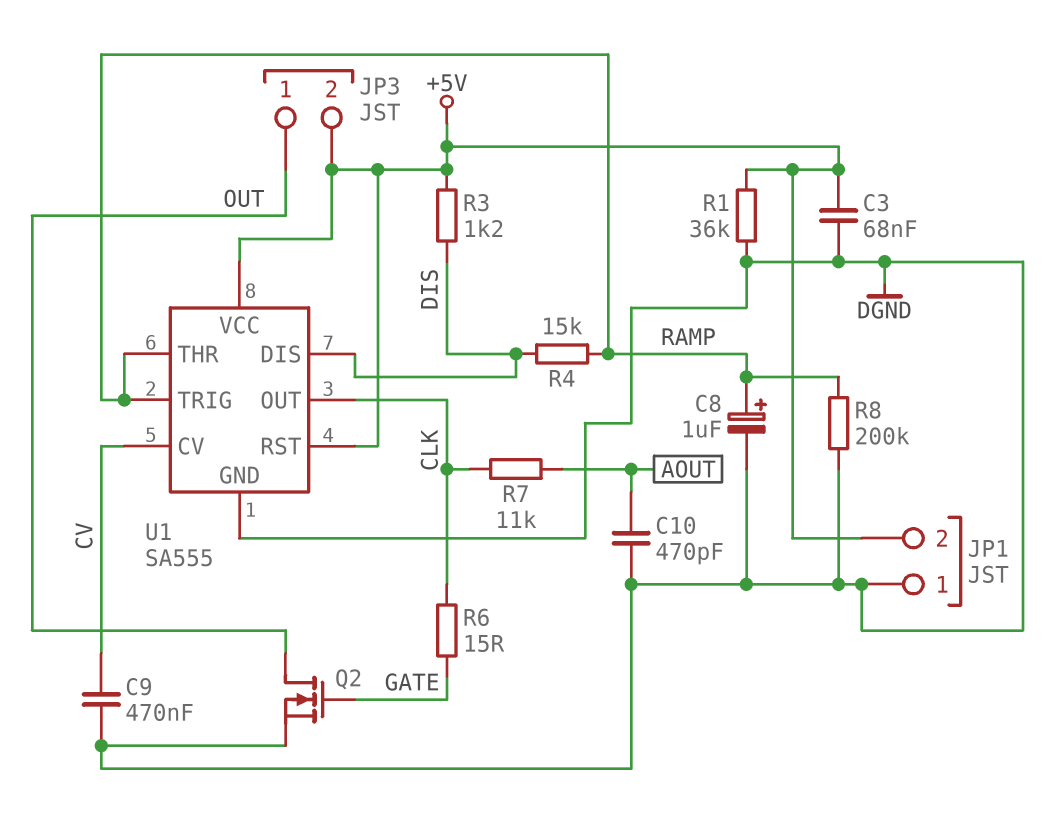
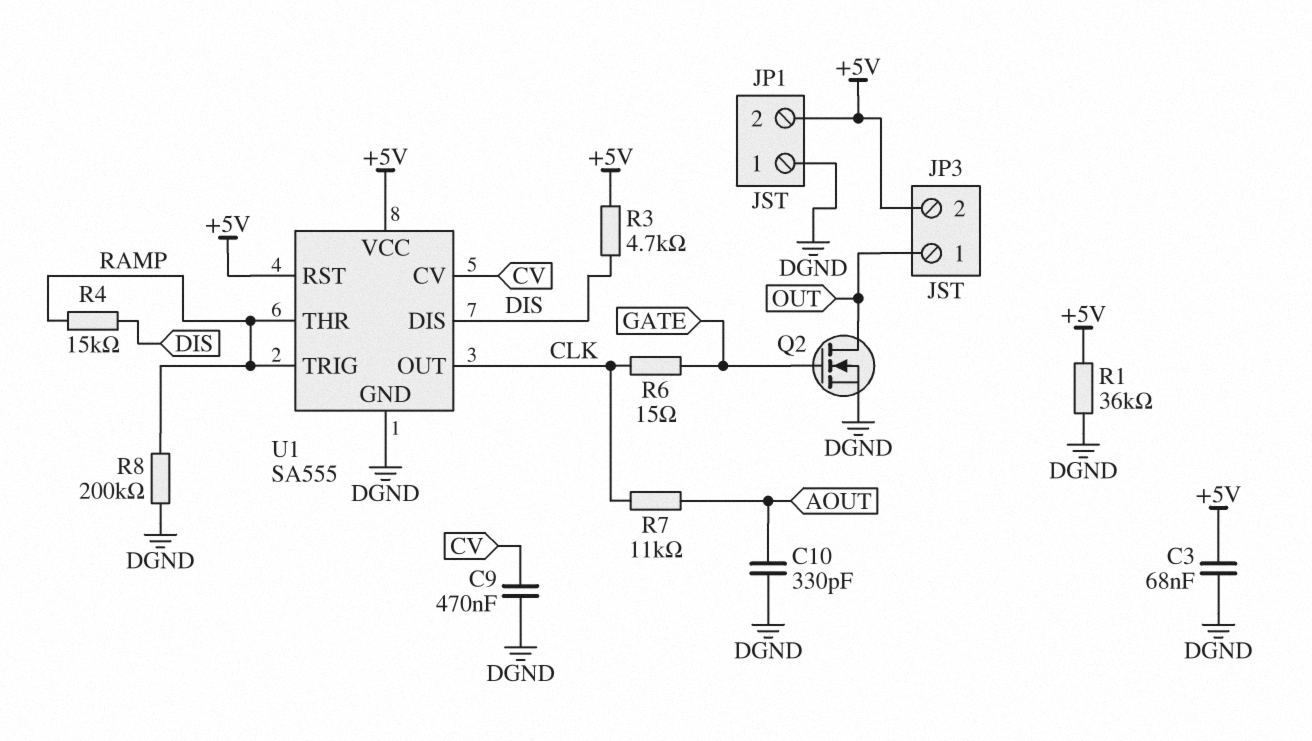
C8: 1uF (plus RAMP, minus DGND) -> none
C10: 470pF (AOUT, DGND) -> 330pF (AOUT, DGND)
R3: 1.2k (+5V, DIS) -> 4.7k (+5V, DIS)

